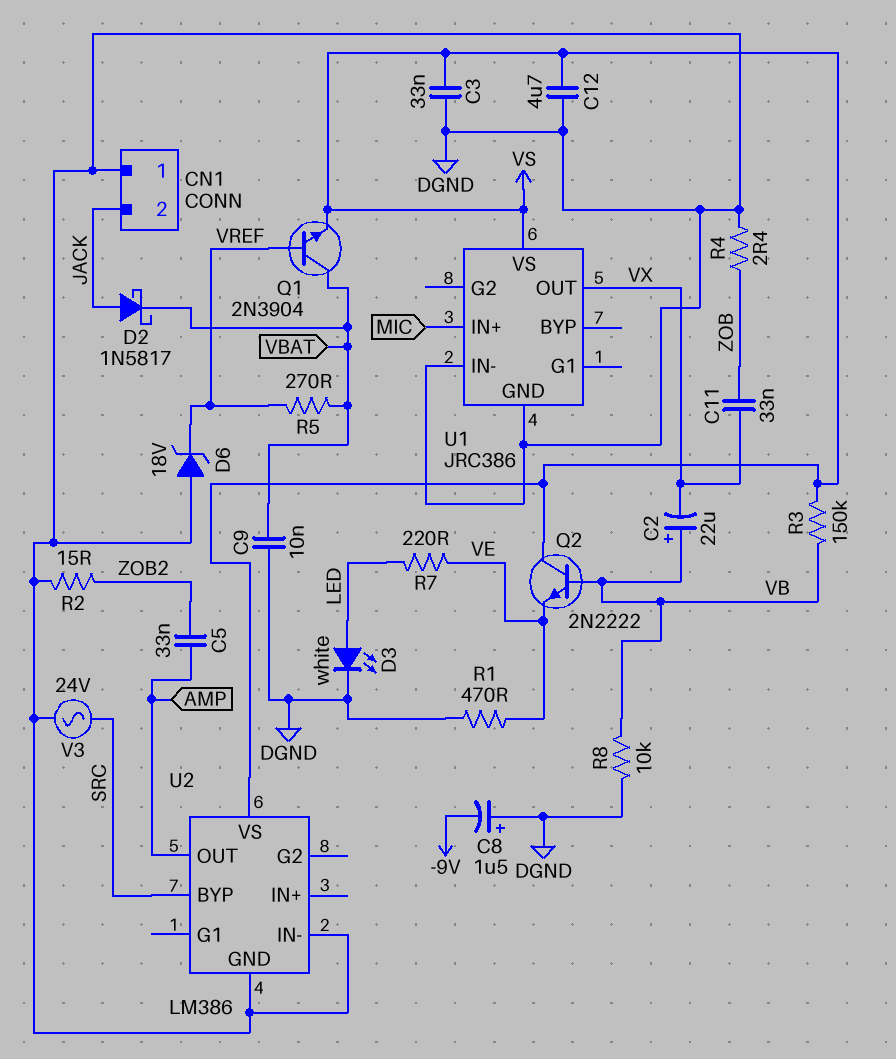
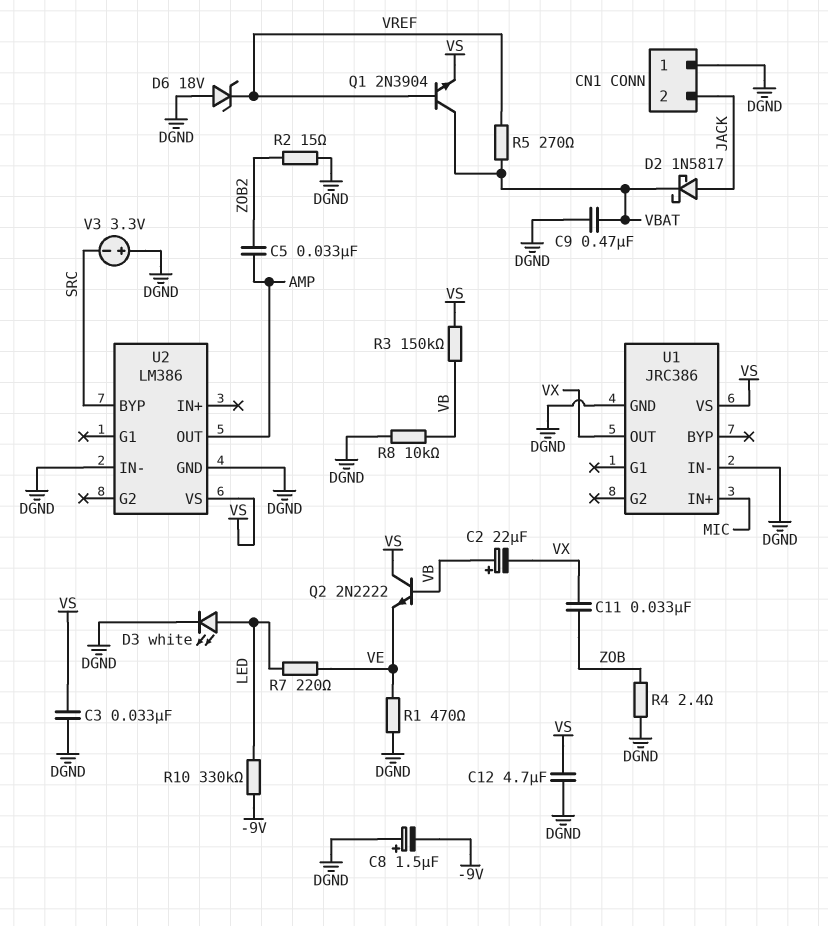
C9: 10nF (DGND, VBAT) -> 470nF (DGND, VBAT)
R10: none -> 330k (-9V, LED)
V3: AC 24V (DGND, SRC) -> 3.3V (plus DGND, minus SRC)

